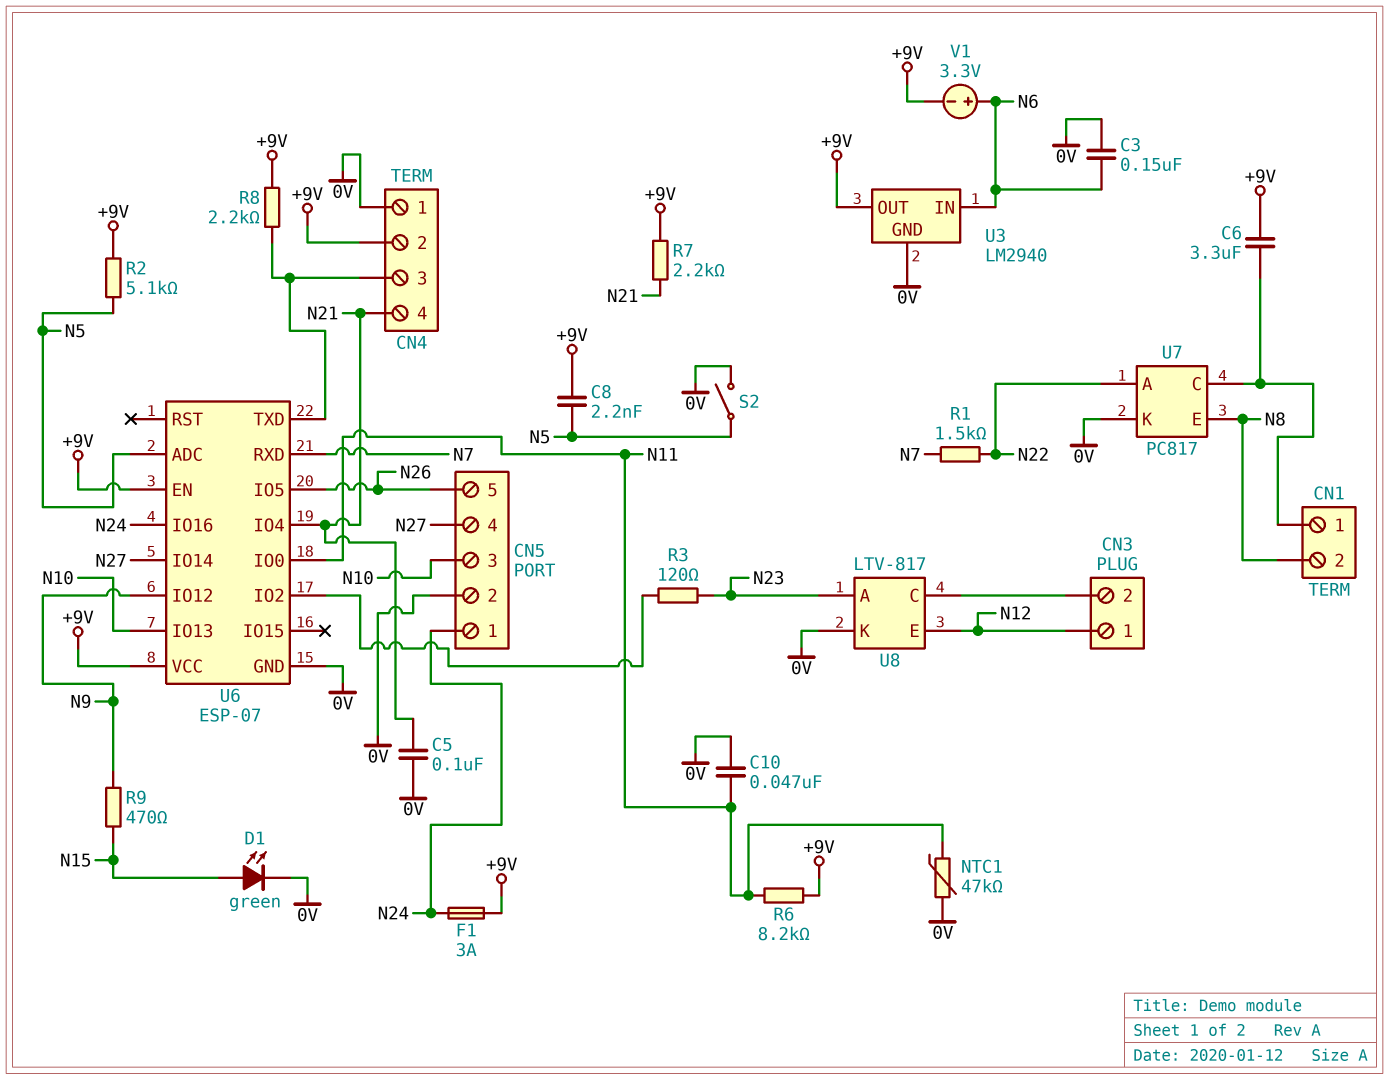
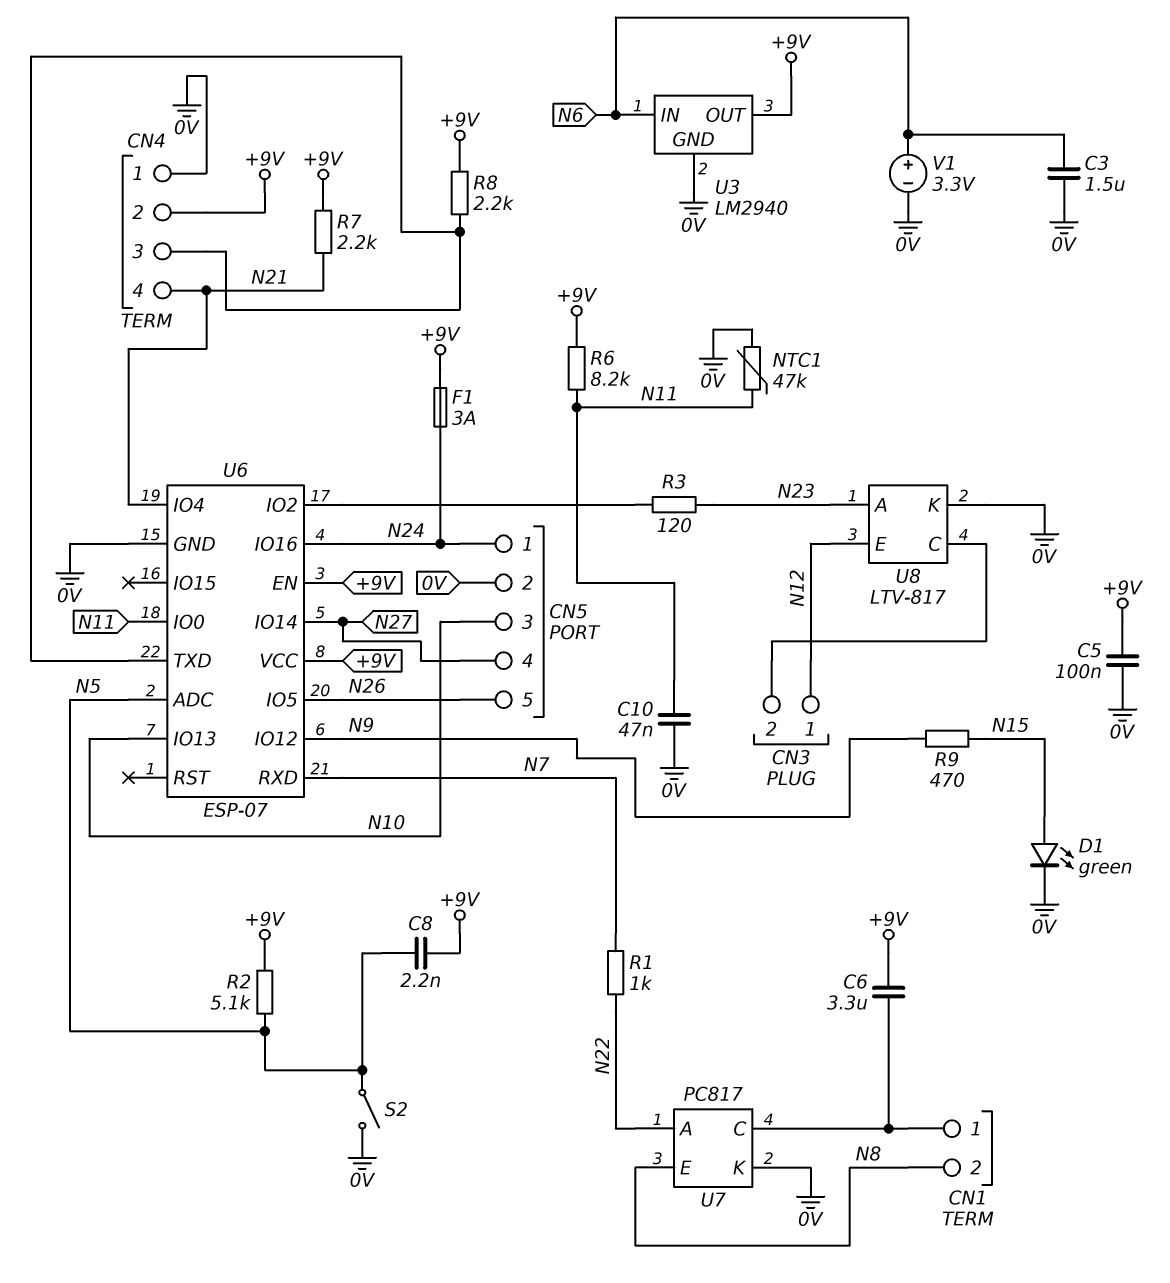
C3: 150nF (0V, N6) -> 1.5uF (0V, N6)
C5: 100nF (0V, N21) -> 100nF (+9V, 0V)
R1: 1.5k (N7, N22) -> 1k (N7, N22)
V1: 3.3V (plus N6, minus +9V) -> 3.3V (plus N6, minus 0V)

